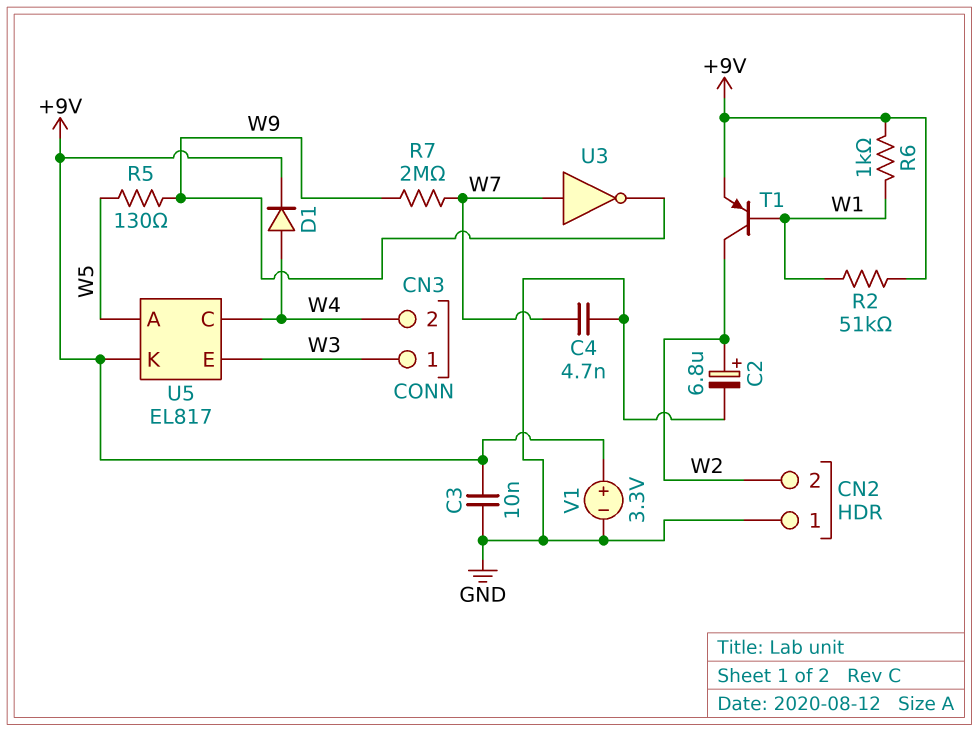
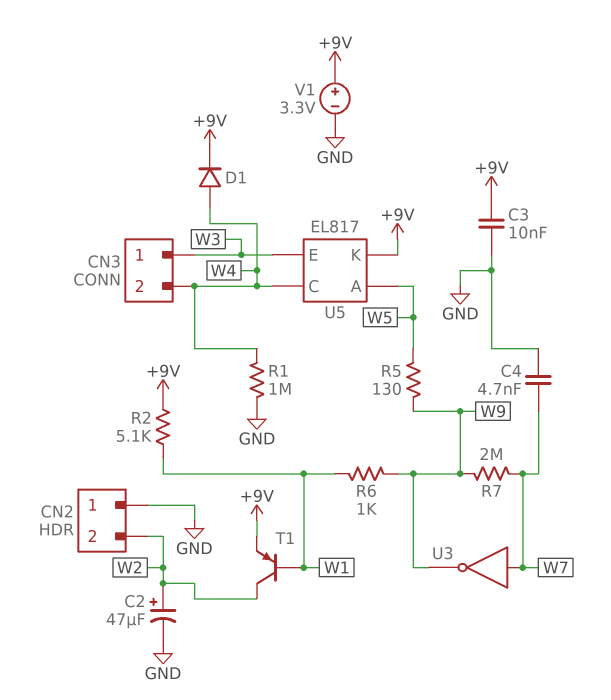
C2: 6.8uF (plus W2, minus GND) -> 47uF (plus W2, minus GND)
R1: none -> 1M (GND, W4)
R2: 51k (+9V, W1) -> 5.1k (+9V, W1)
R6: 1k (+9V, W1) -> 1k (W1, W9)

